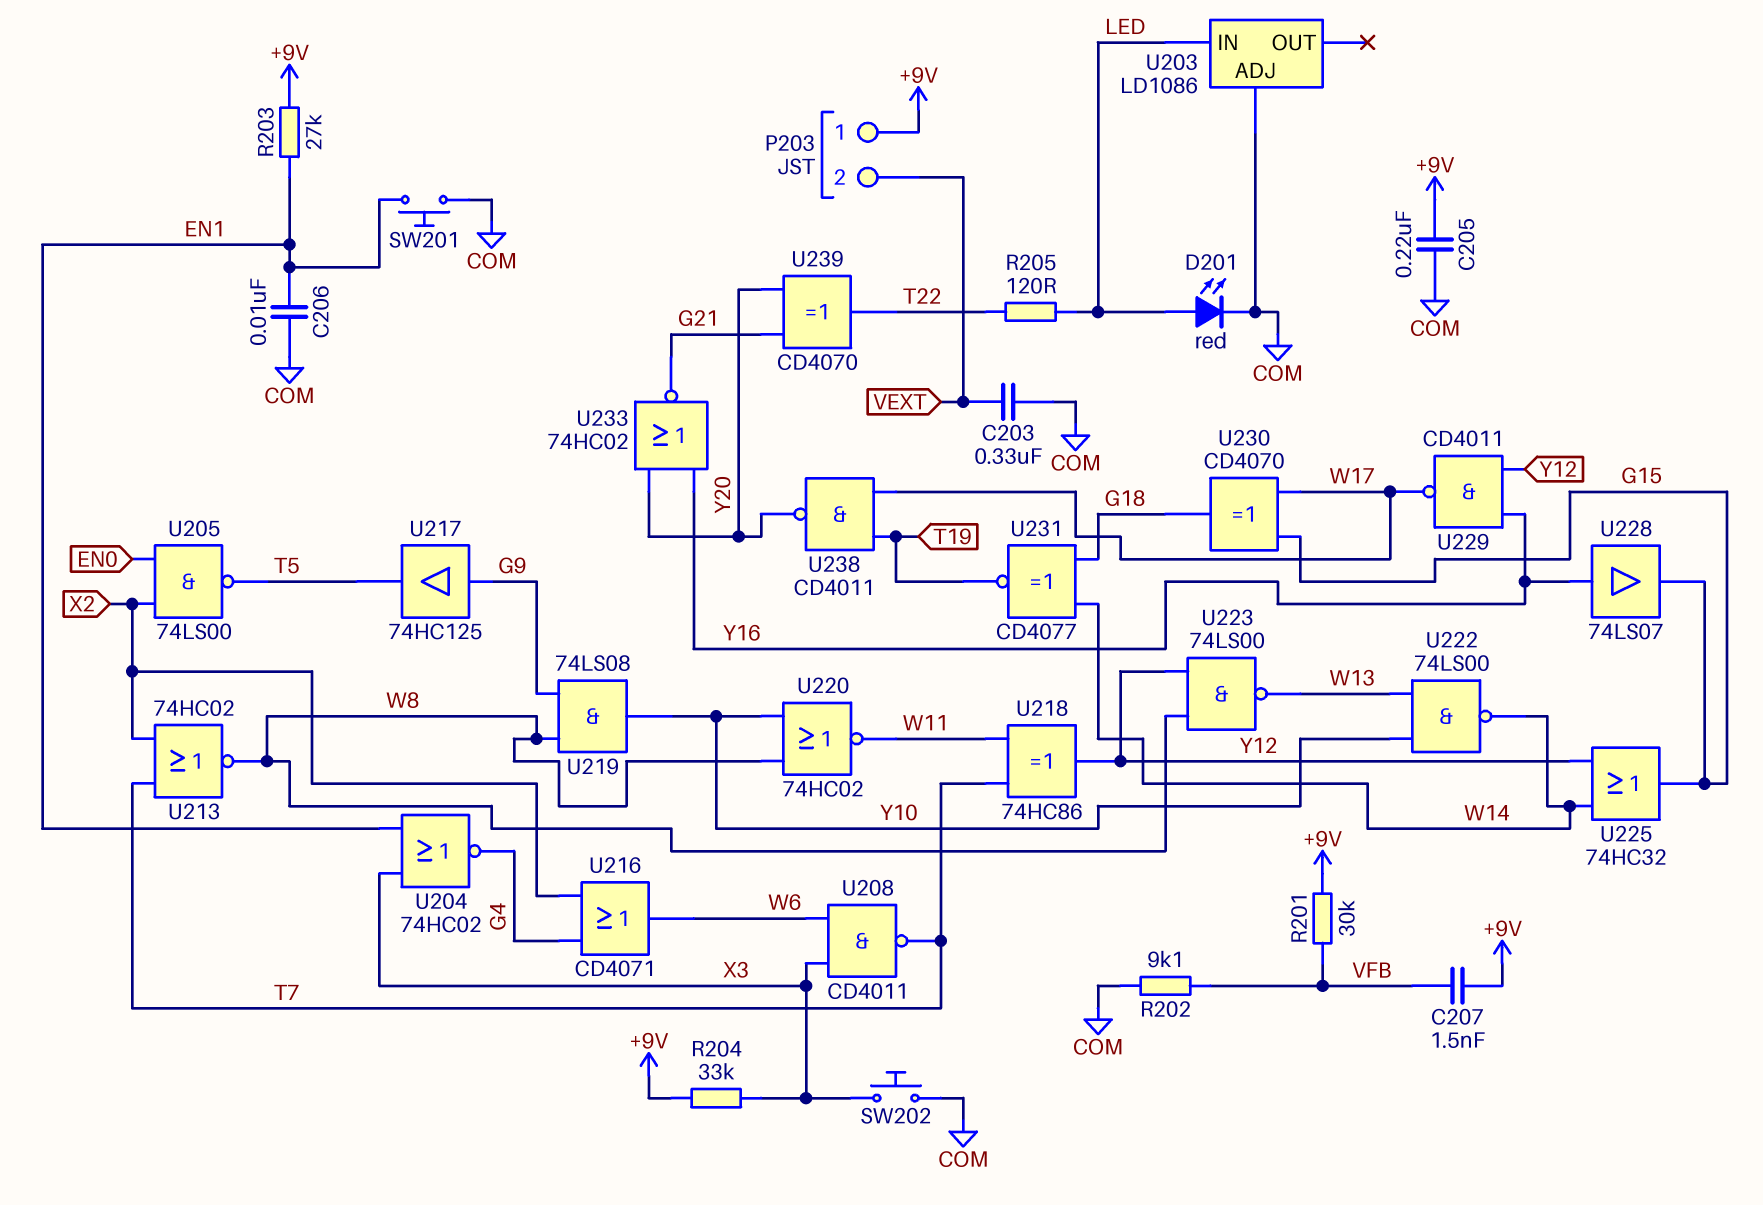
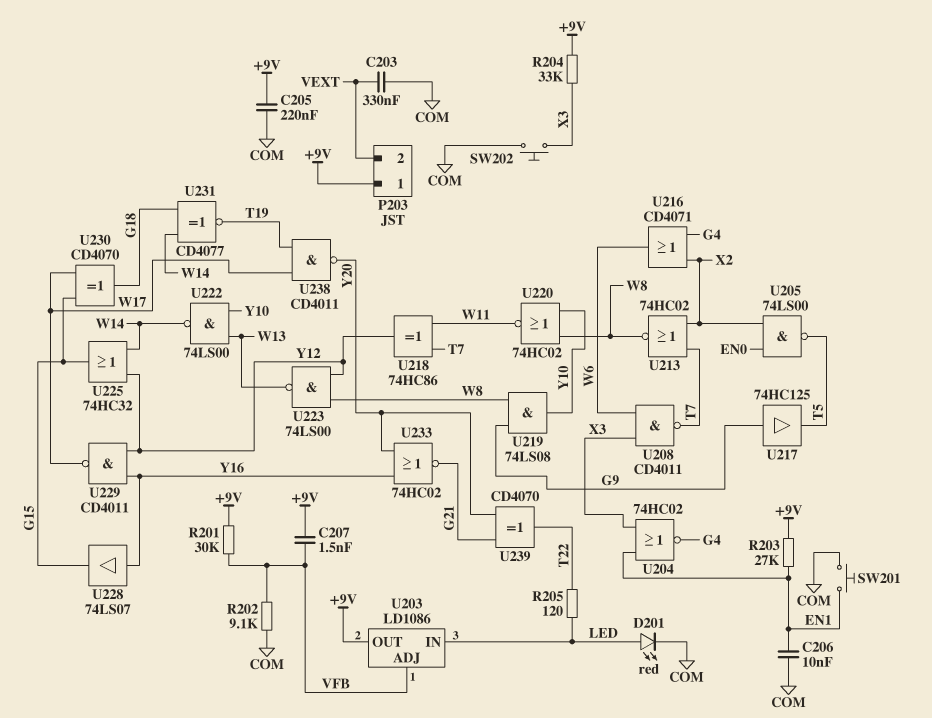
U203 pin ADJ: COM -> VFB
U203 pin OUT: none -> +9V

